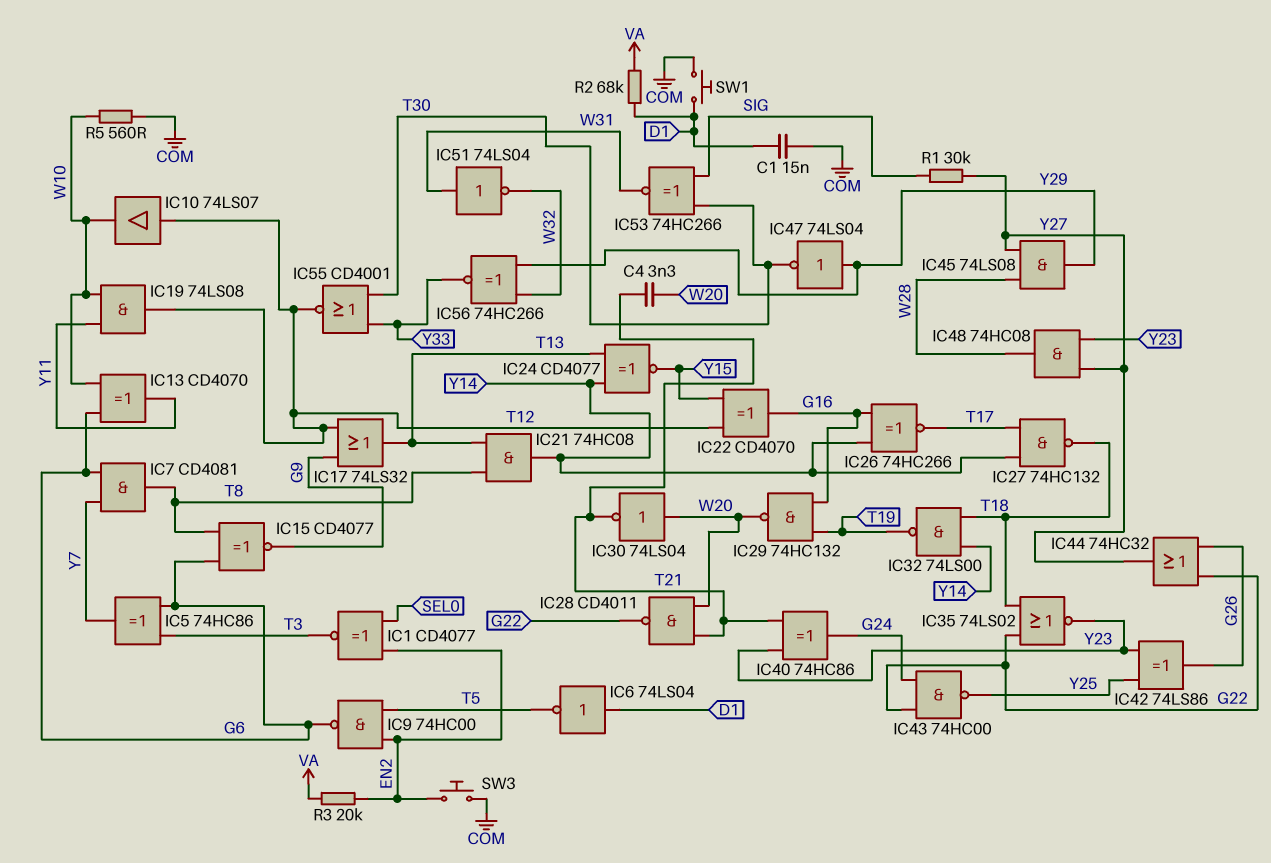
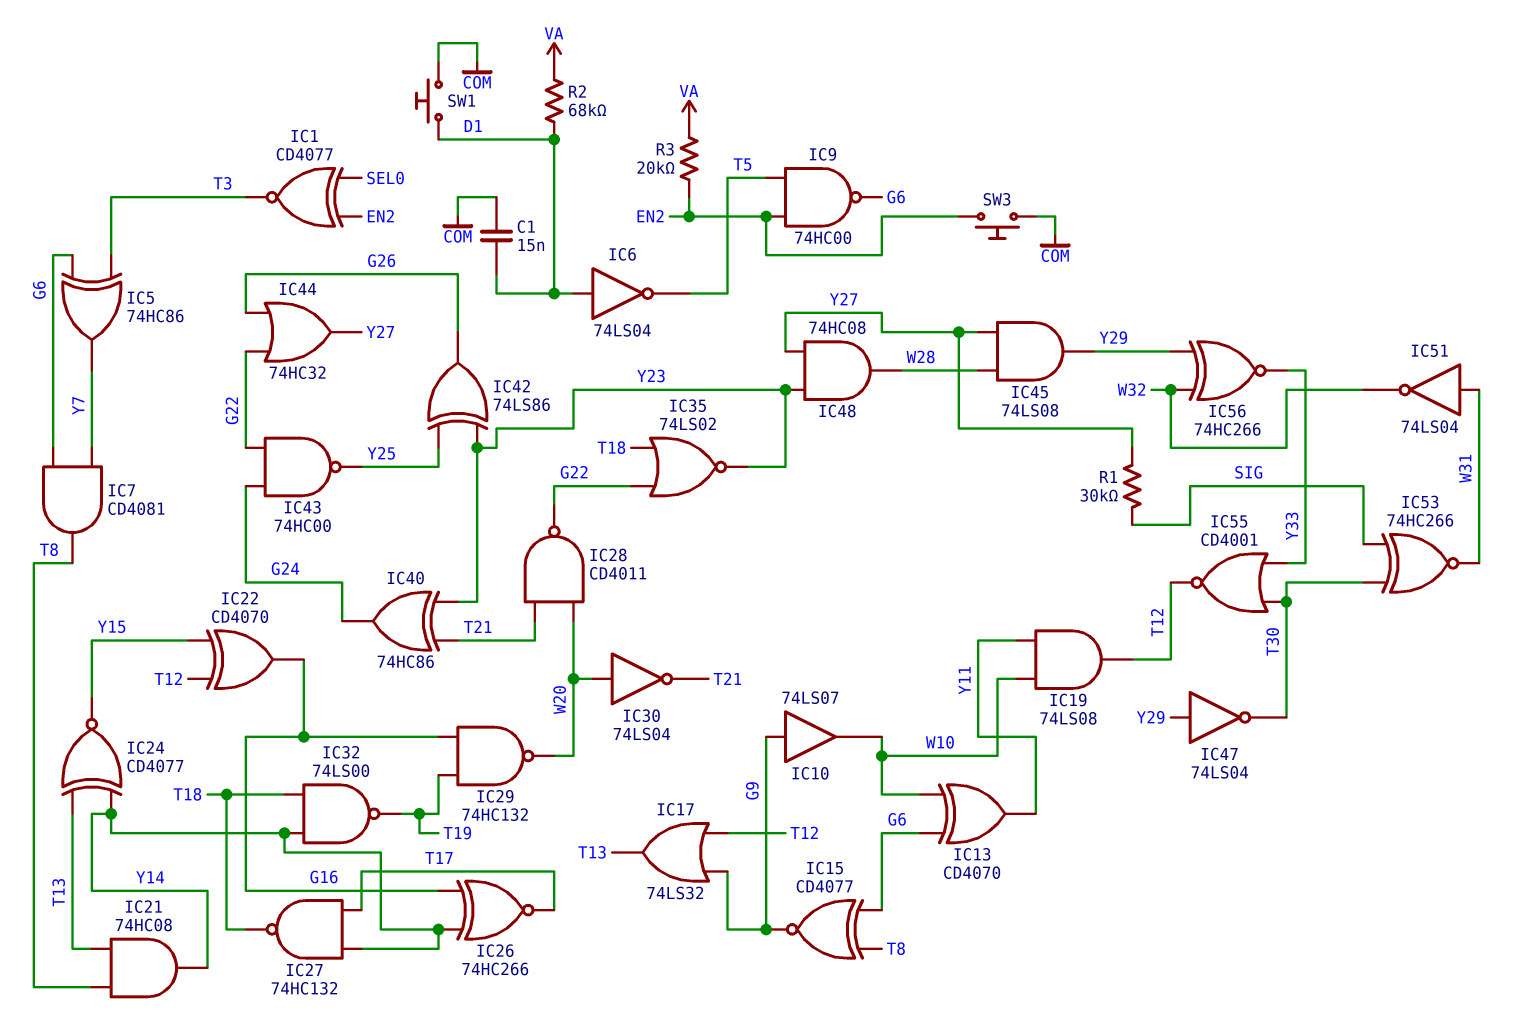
C4: 3.3nF (T21, W20) -> none
IC10: buffer 74LS07 (in T12, out W10) -> buffer 74LS07 (in G9, out W10)
R5: 560 (COM, W10) -> none

